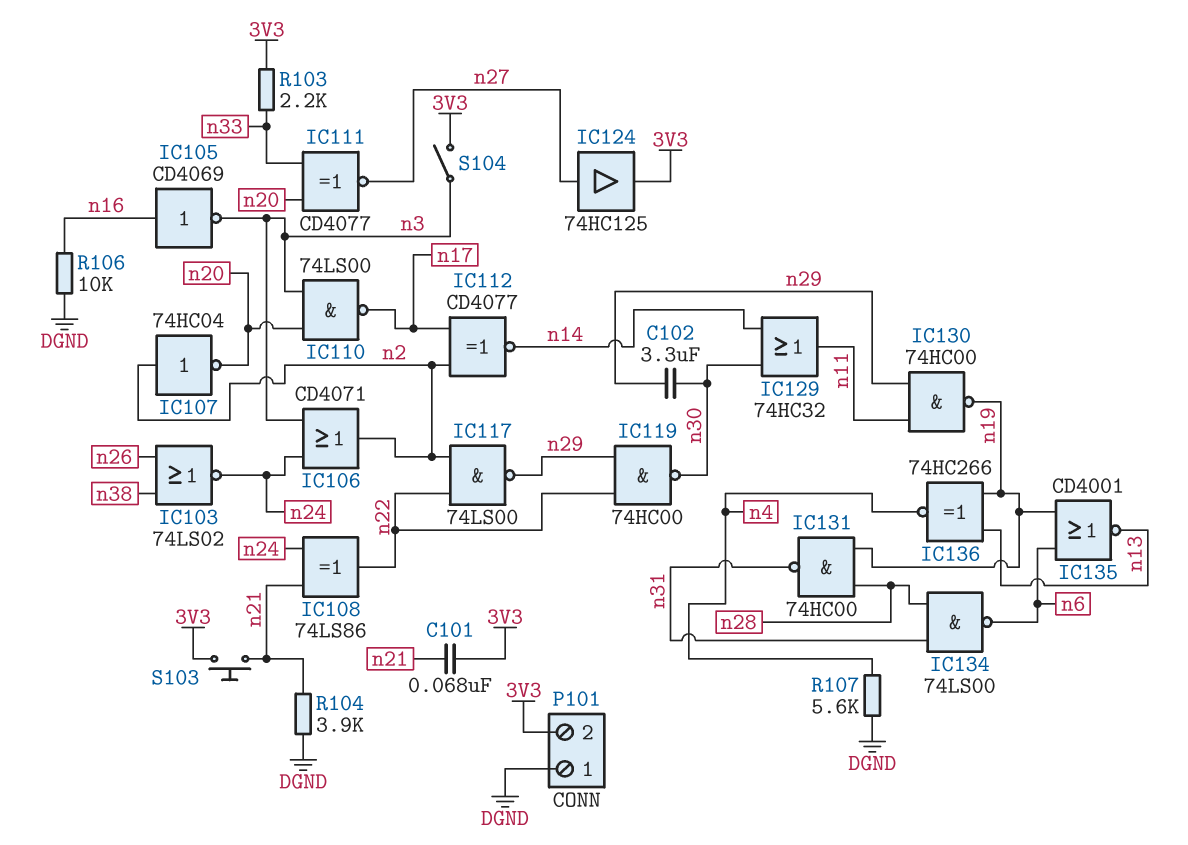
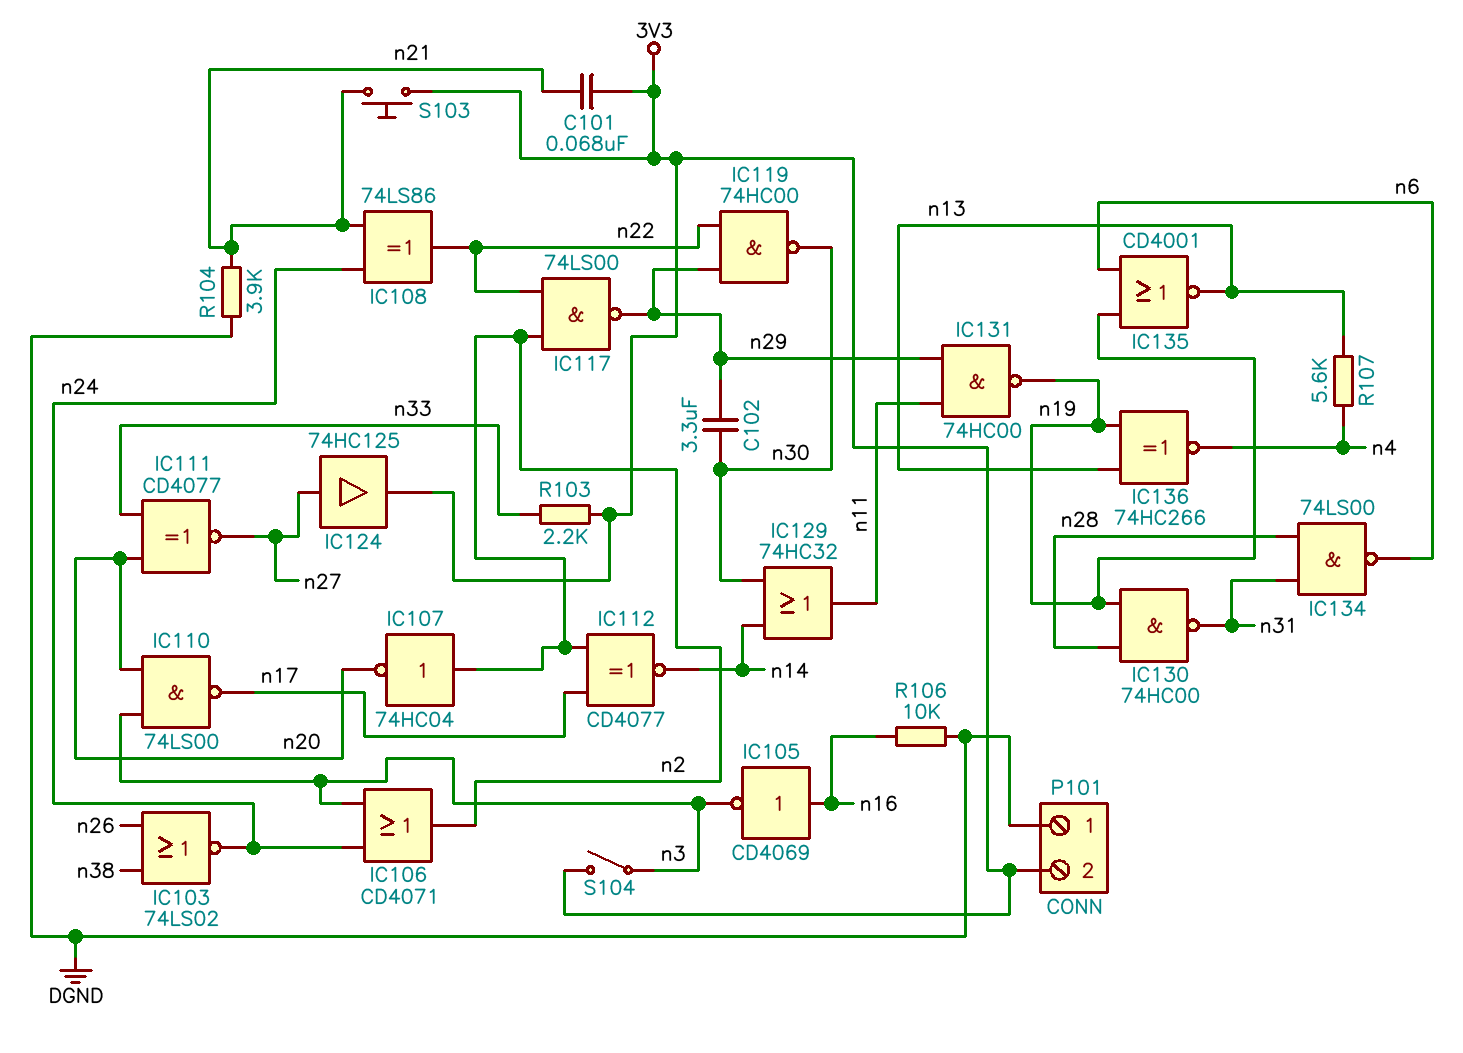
IC130: NAND 74HC00 (in n11, in n29, out n19) -> NAND 74HC00 (in n19, in n28, out n31)
IC131: NAND 74HC00 (in n19, in n28, out n31) -> NAND 74HC00 (in n11, in n29, out n19)
R107: 5.6k (DGND, n4) -> 5.6k (n4, n13)

